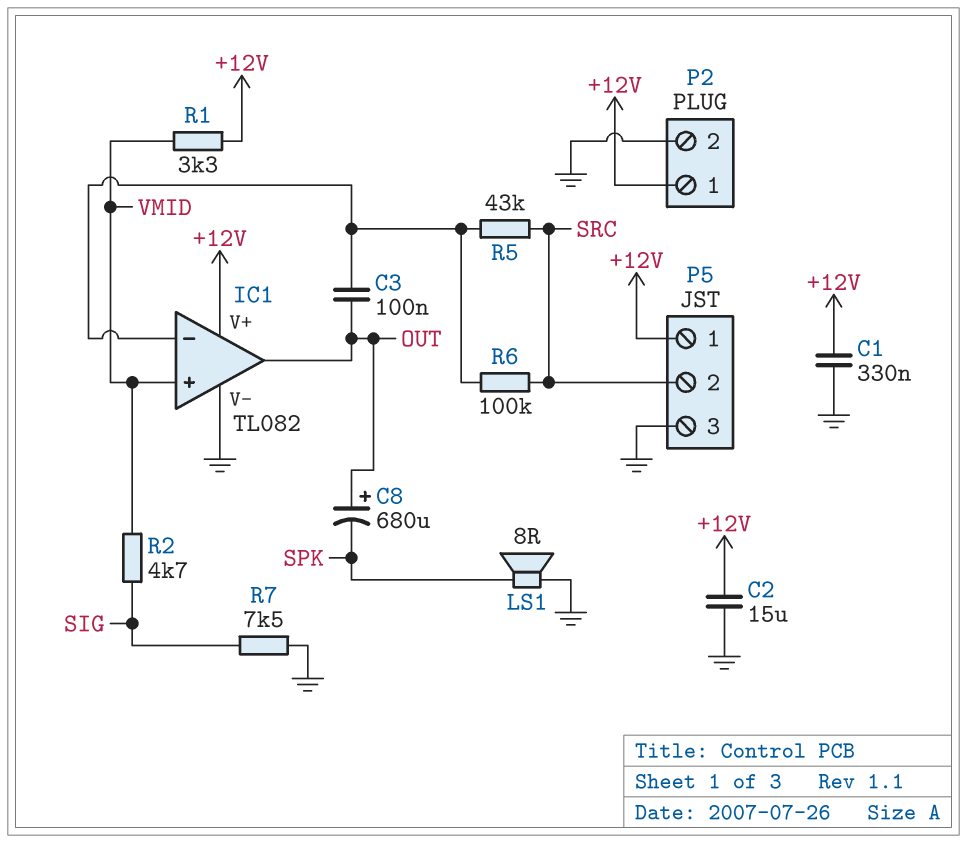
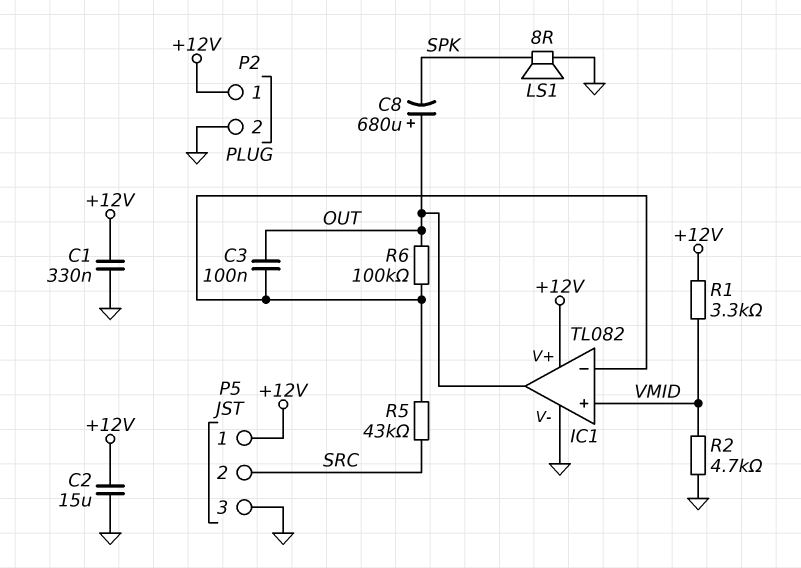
R2: 4.7k (SIG, VMID) -> 4.7k (GND, VMID)
R6: 100k (IC1/in-, SRC) -> 100k (IC1/in-, OUT)
R7: 7.5k (GND, SIG) -> none

